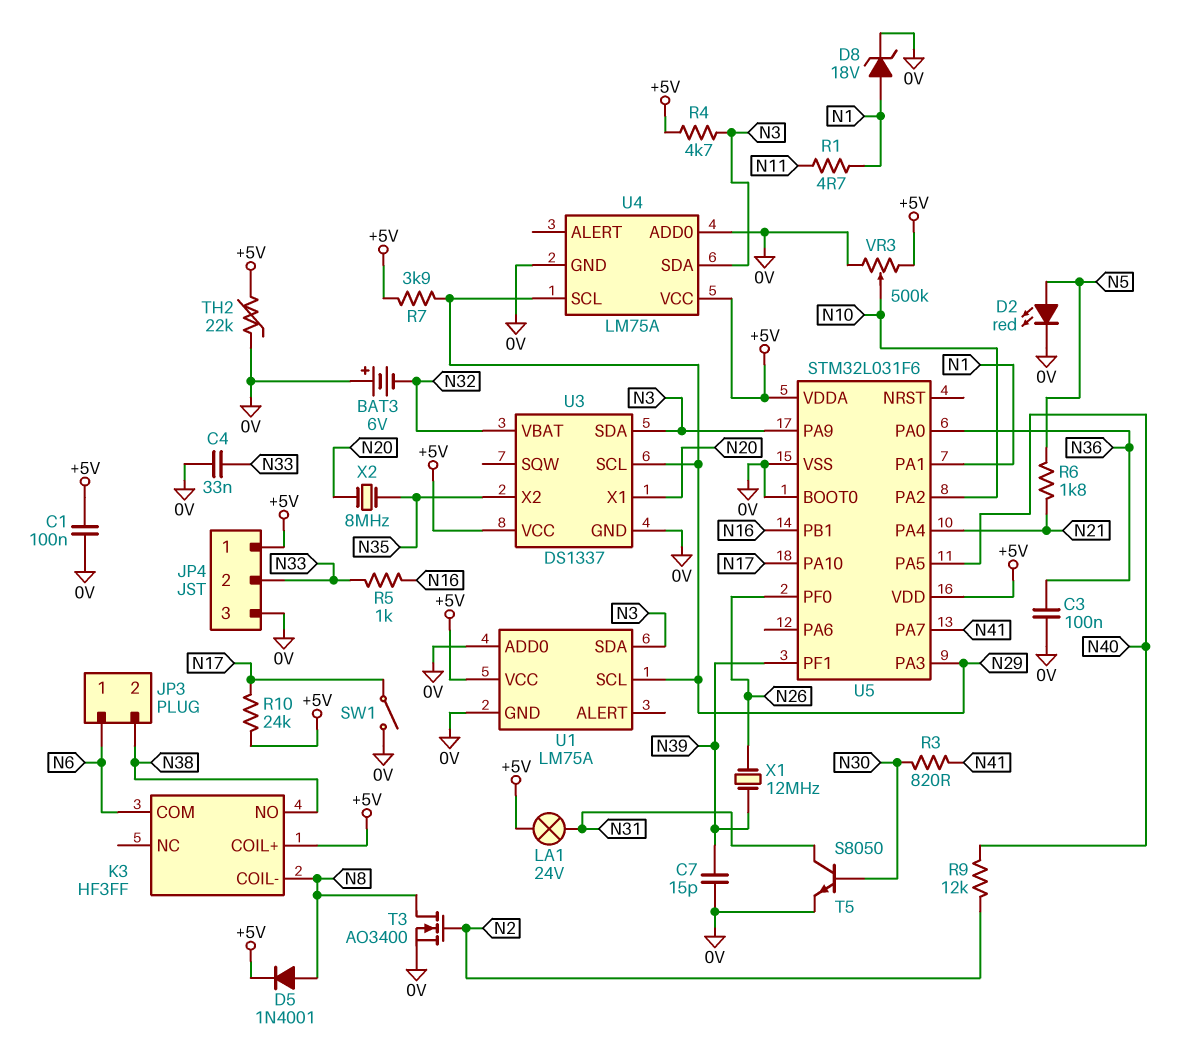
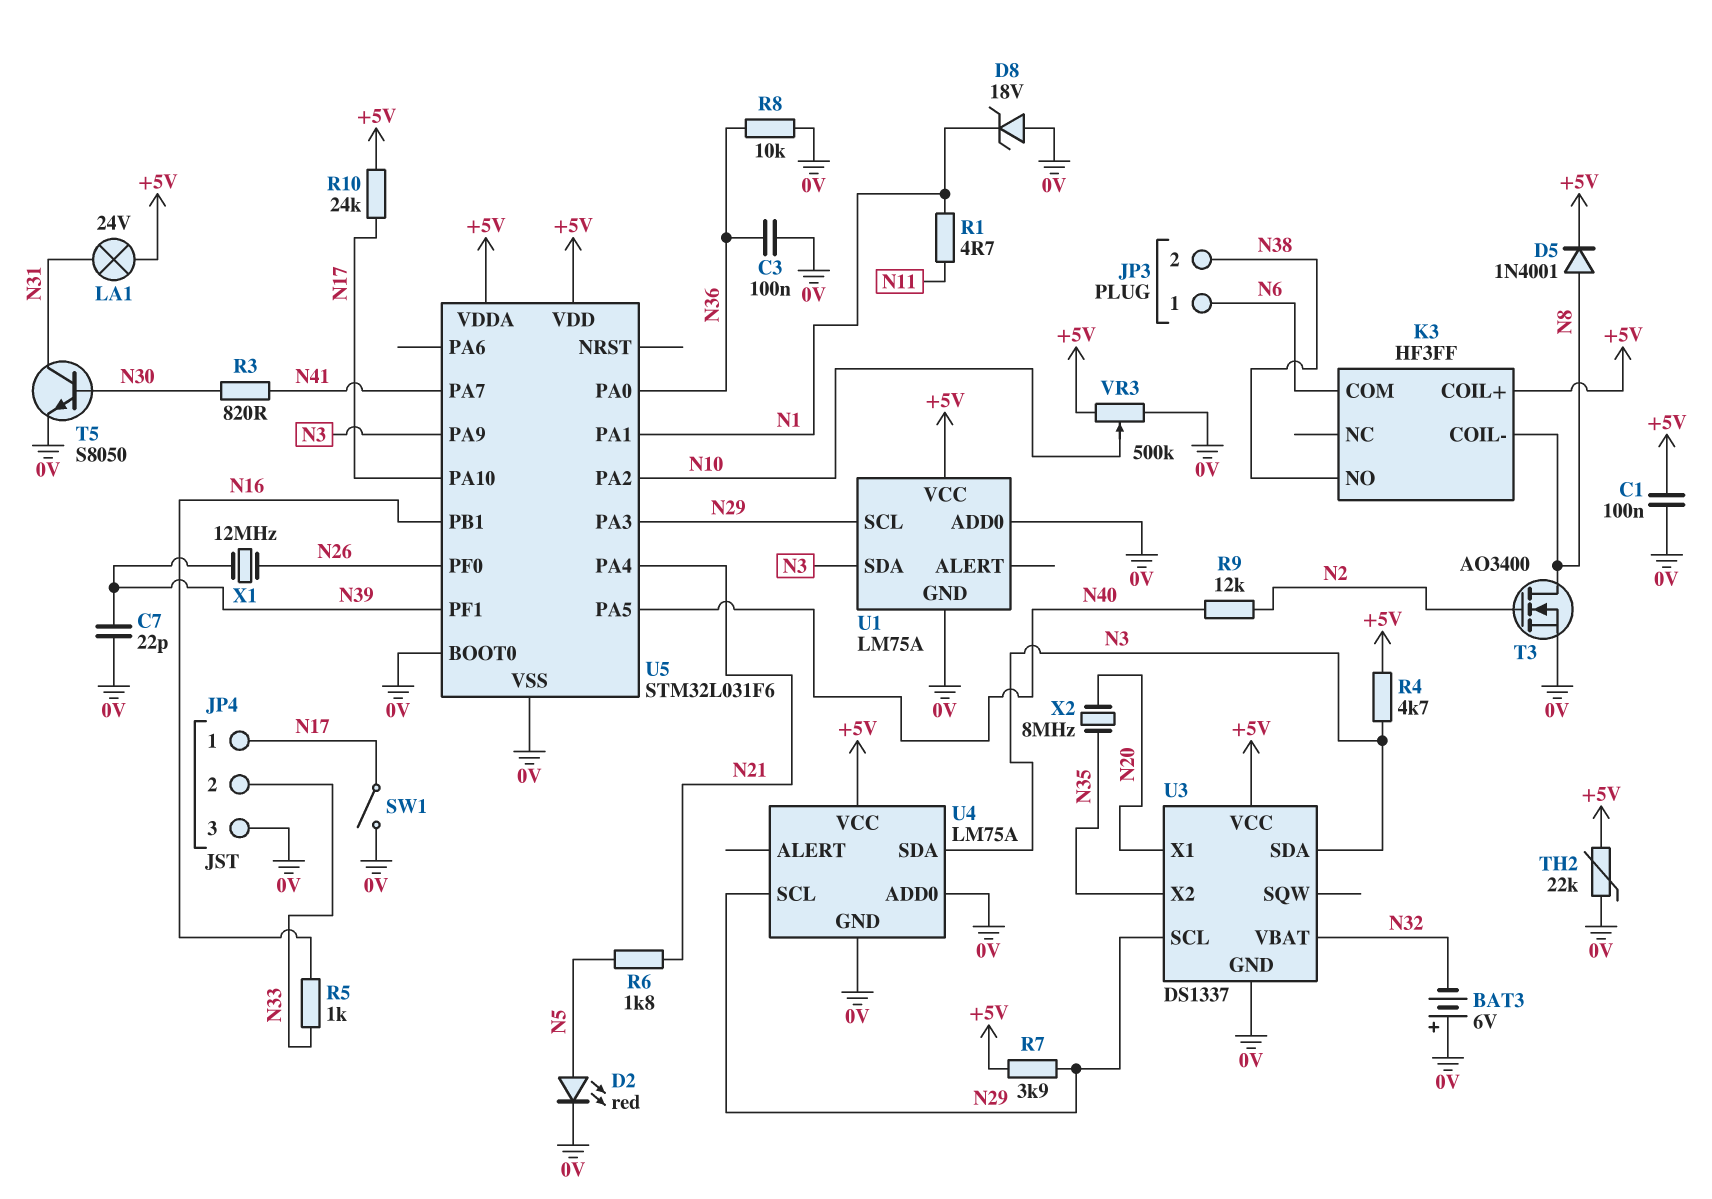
C4: 33nF (0V, N33) -> none
C7: 15pF (0V, N39) -> 22pF (0V, N39)
D8: zener 18V (A N1, K 0V) -> zener 18V (A 0V, K N1)
JP4 pin 1: +5V -> N17
R8: none -> 10k (0V, N36)

